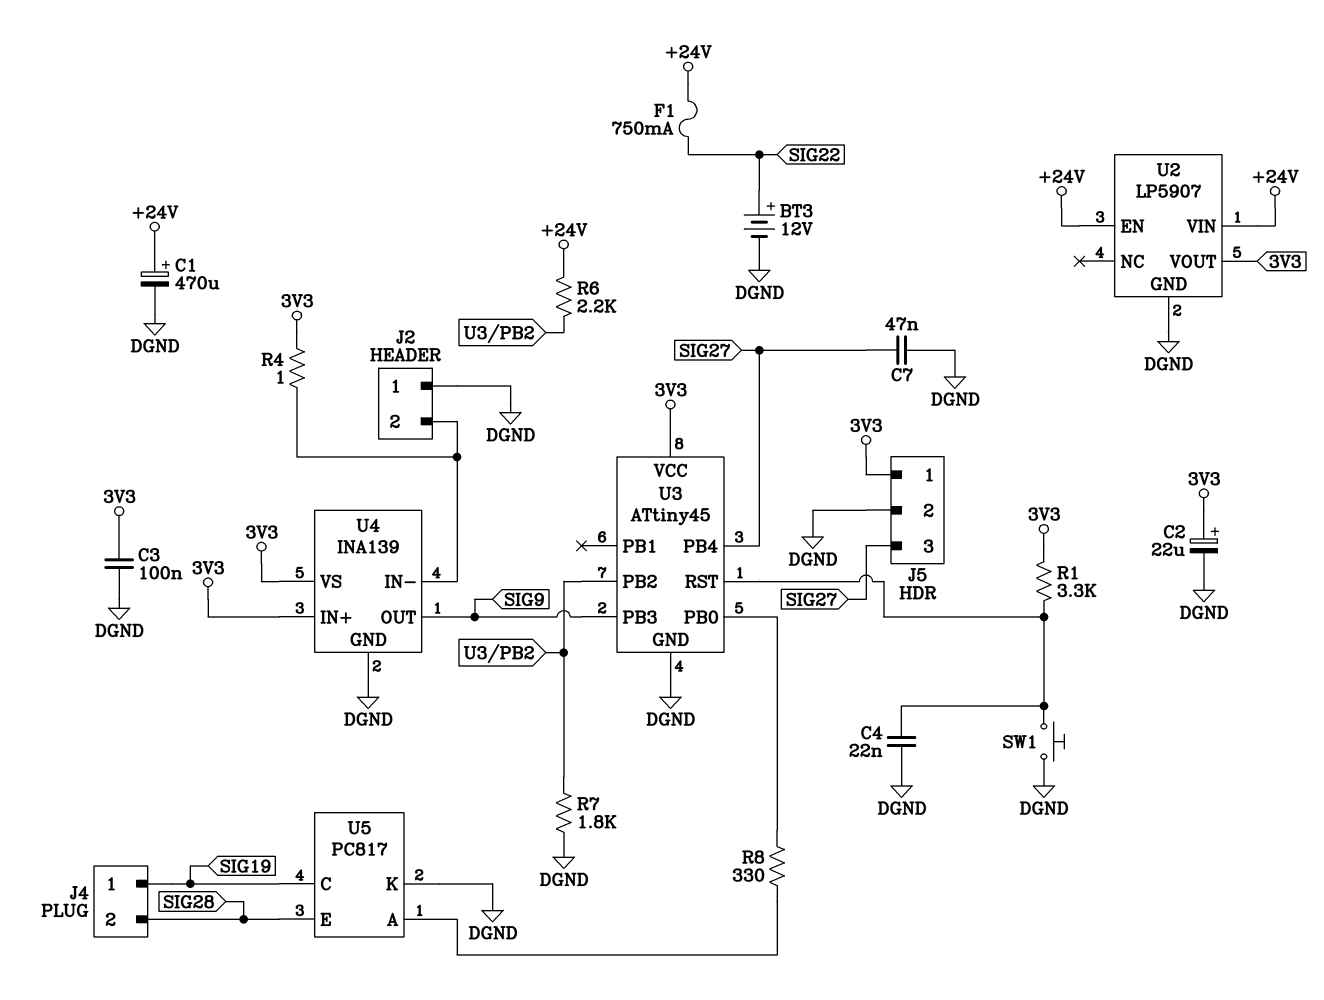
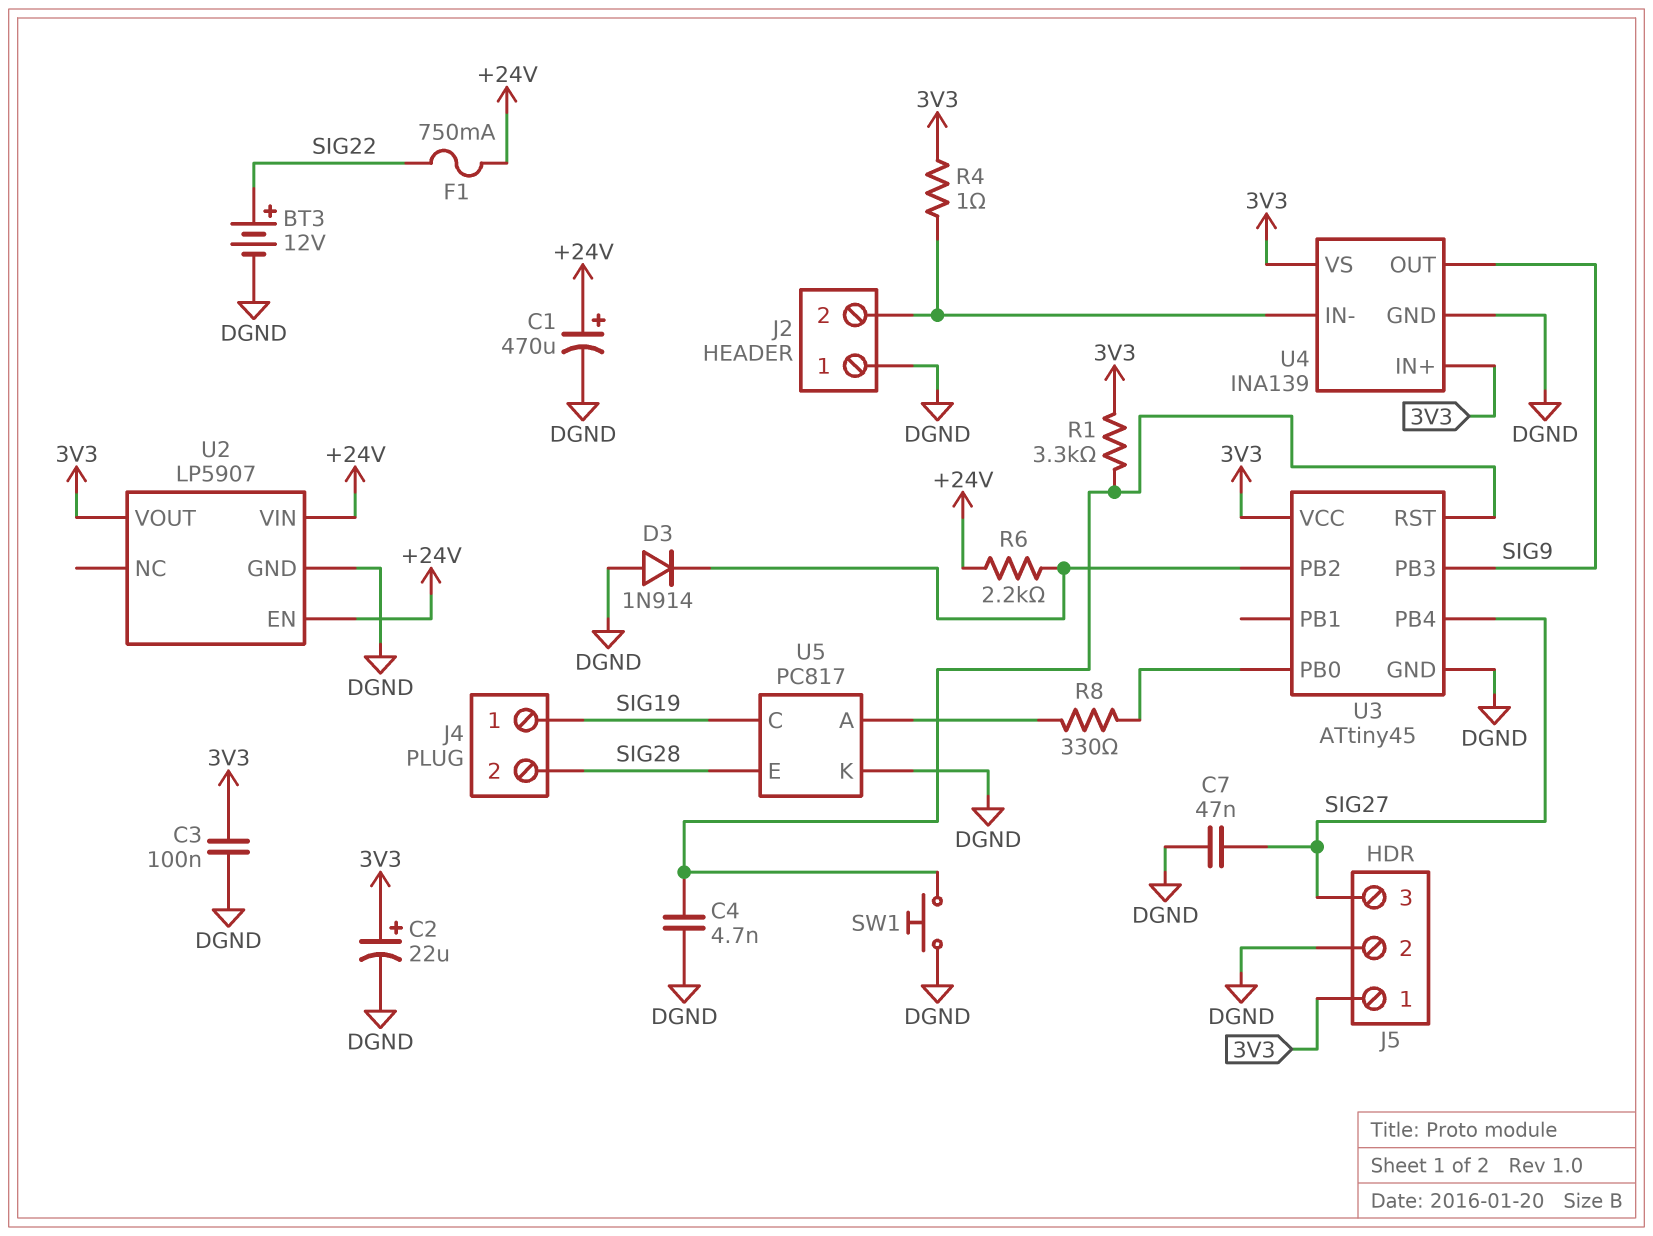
C4: 22nF (DGND, U3/RST) -> 4.7nF (DGND, U3/RST)
D3: none -> diode 1N914 (A DGND, K U3/PB2)
R7: 1.8k (DGND, U3/PB2) -> none

